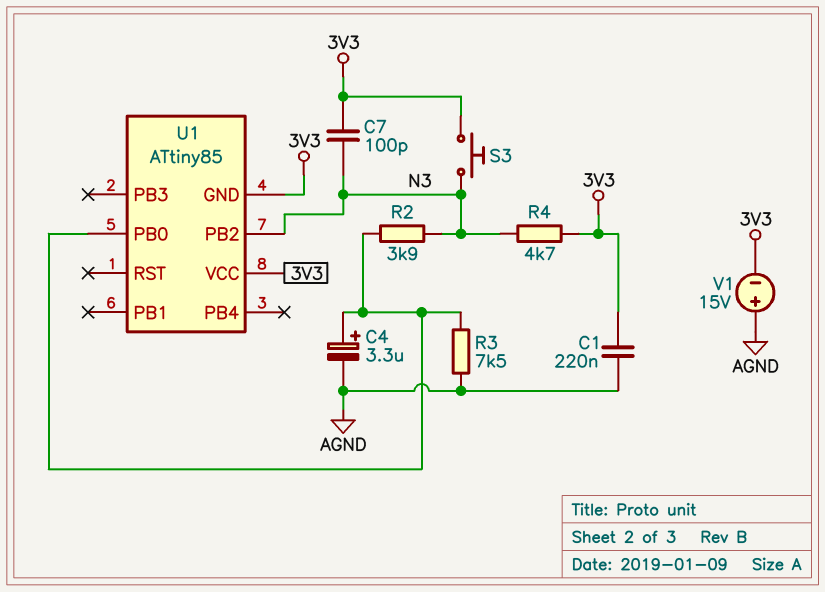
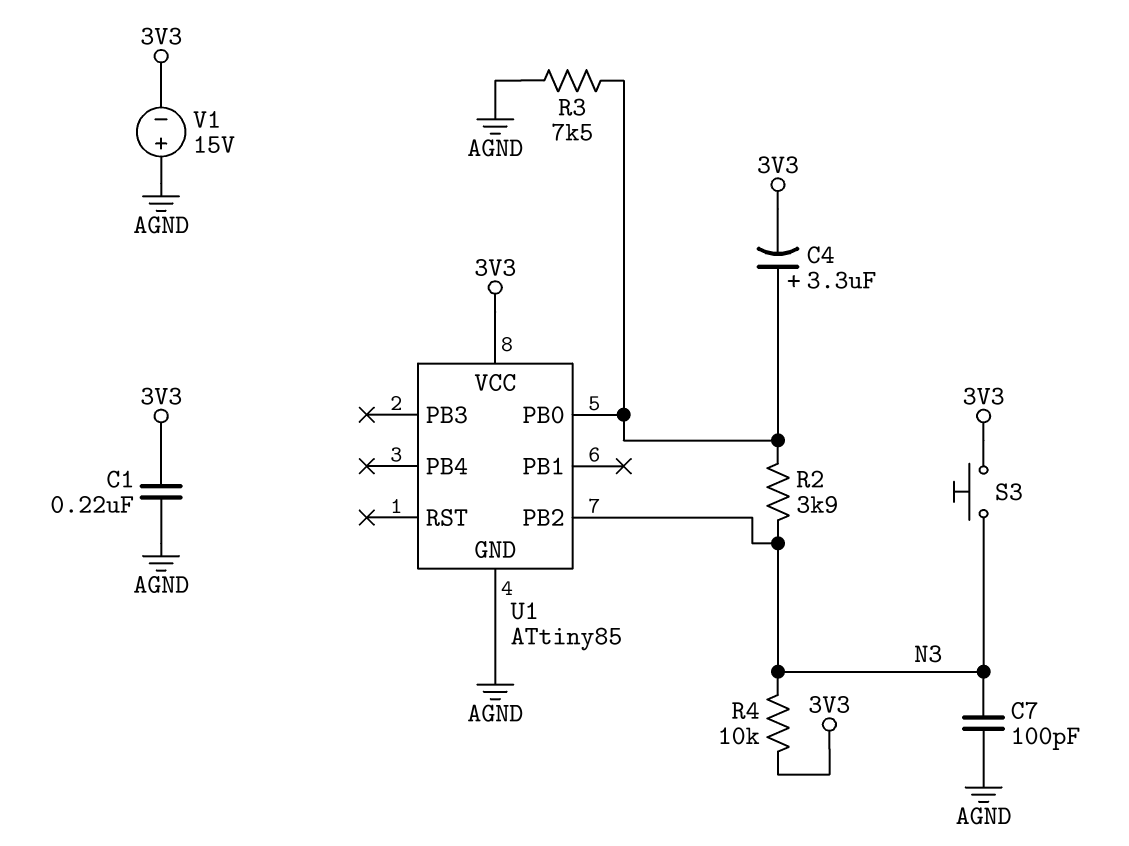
C4: 3.3uF (plus U1/PB0, minus AGND) -> 3.3uF (plus U1/PB0, minus 3V3)
C7: 100pF (3V3, N3) -> 100pF (AGND, N3)
R4: 4.7k (3V3, N3) -> 10k (3V3, N3)
U1 pin GND: 3V3 -> AGND

